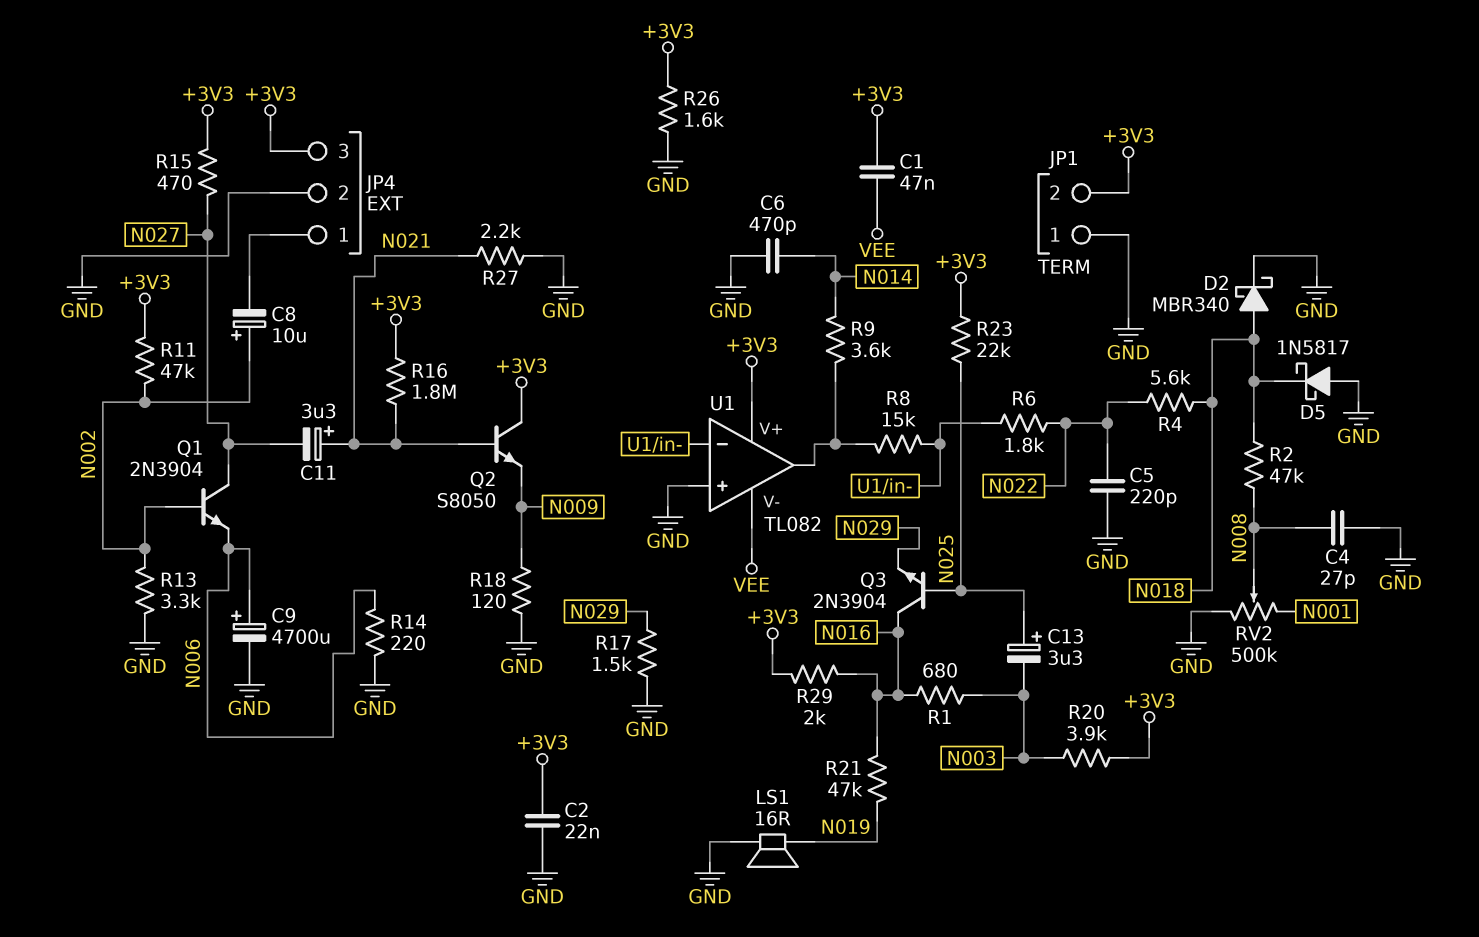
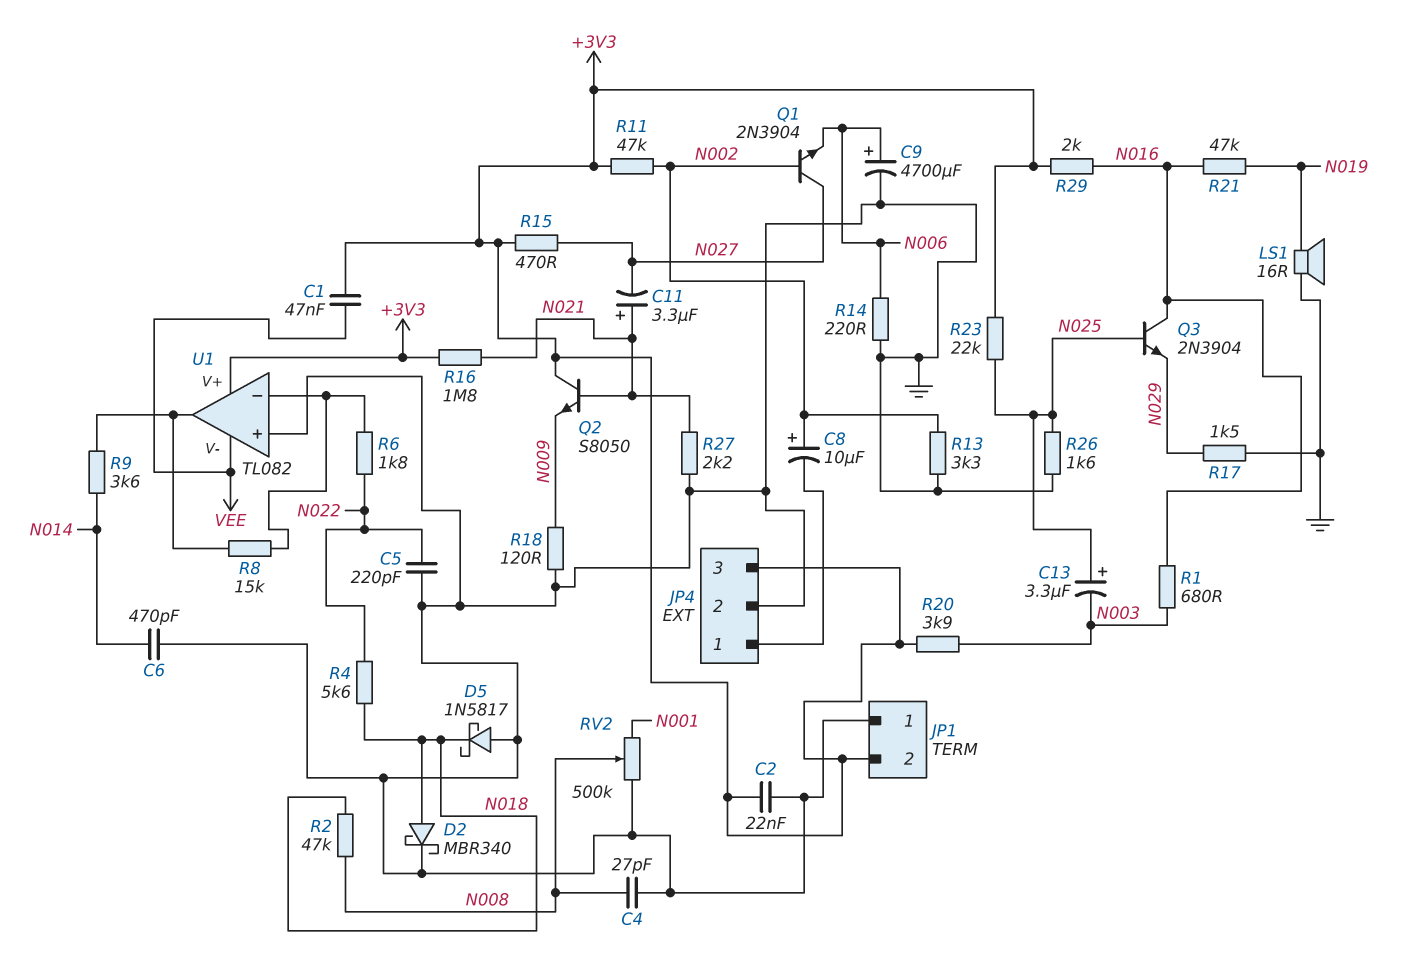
R26: 1.6k (+3V3, GND) -> 1.6k (GND, N025)

